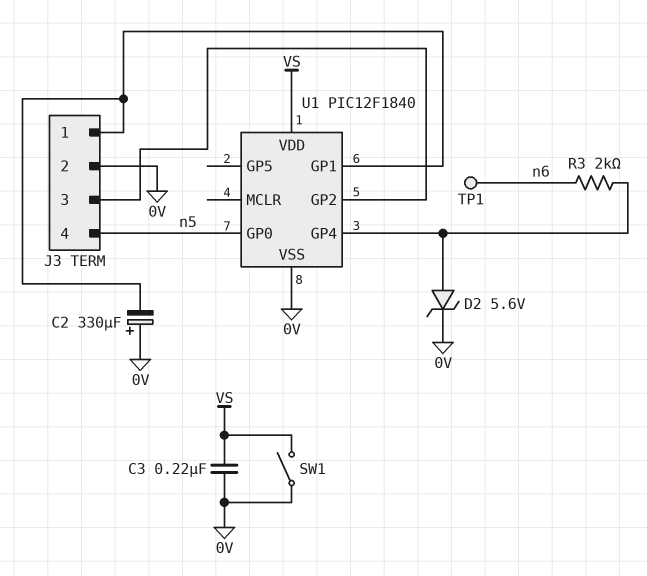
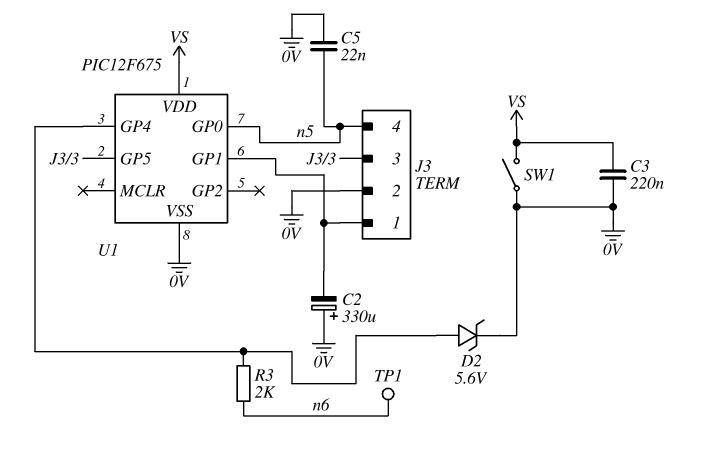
C5: none -> 22nF (0V, n5)
U1: PIC12F1840 -> PIC12F675
U1 pin GP2: J3/3 -> none
U1 pin GP5: none -> J3/3

